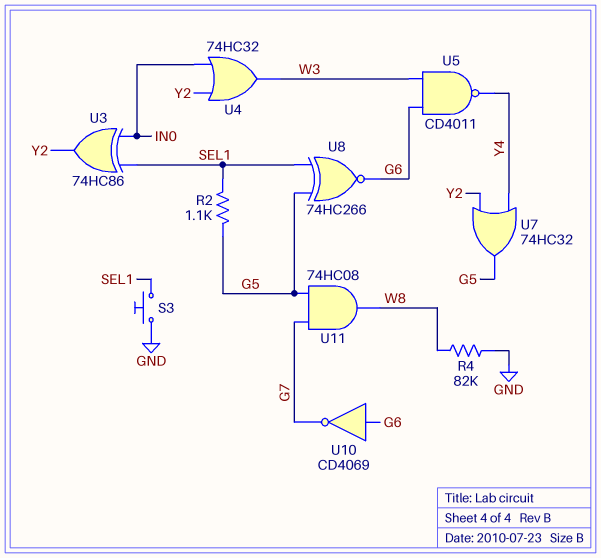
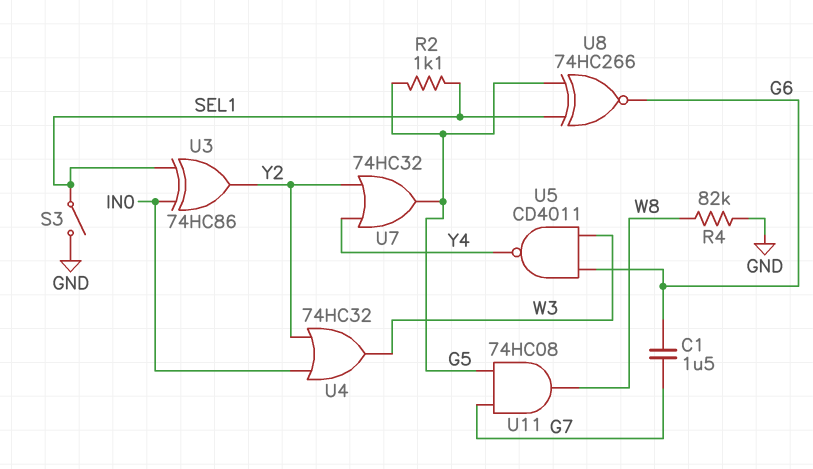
C1: none -> 1.5uF (G6, G7)
S3: button (GND, SEL1) -> switch (GND, SEL1)
U10: NOT CD4069 (in G6, out G7) -> none

